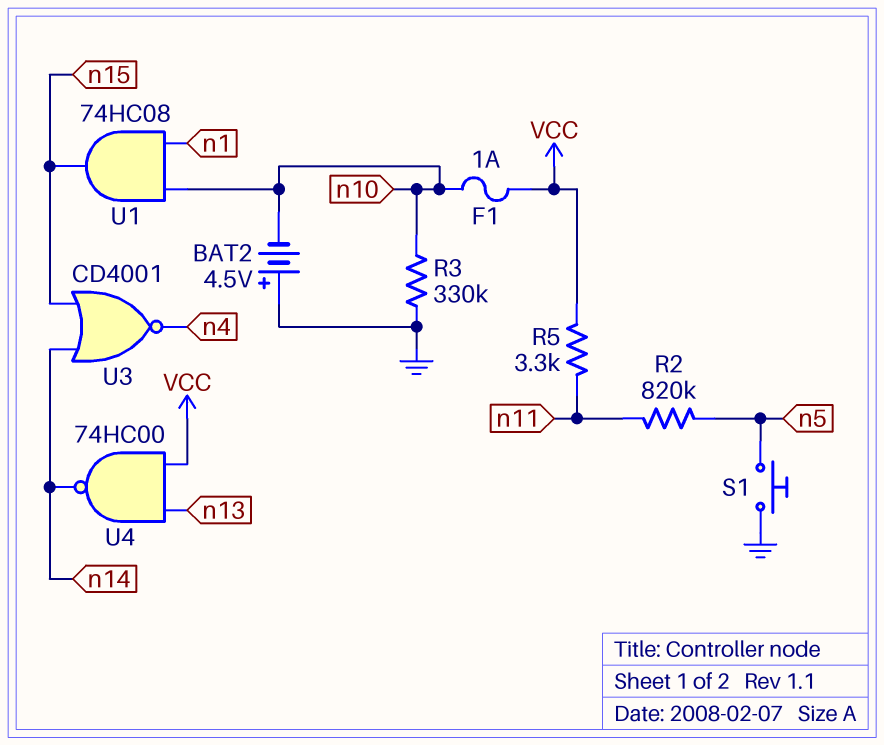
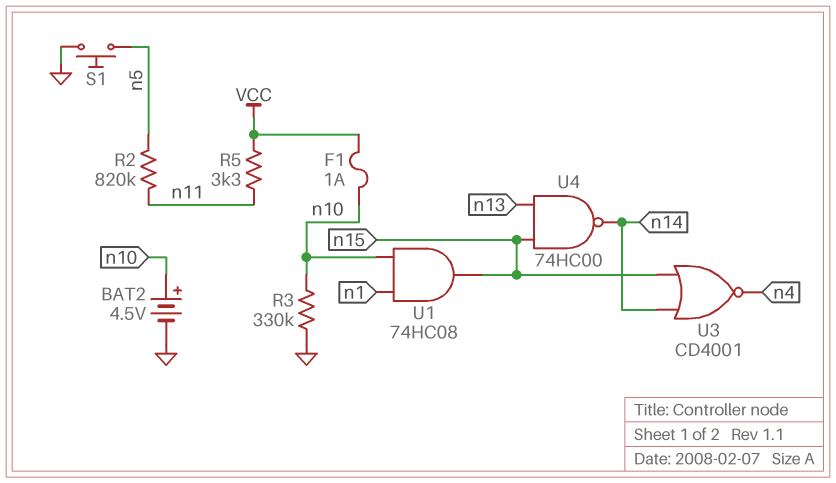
BAT2: 4.5V (plus GND, minus n10) -> 4.5V (plus n10, minus GND)
U4: NAND 74HC00 (in VCC, in n13, out n14) -> NAND 74HC00 (in n13, in n15, out n14)

